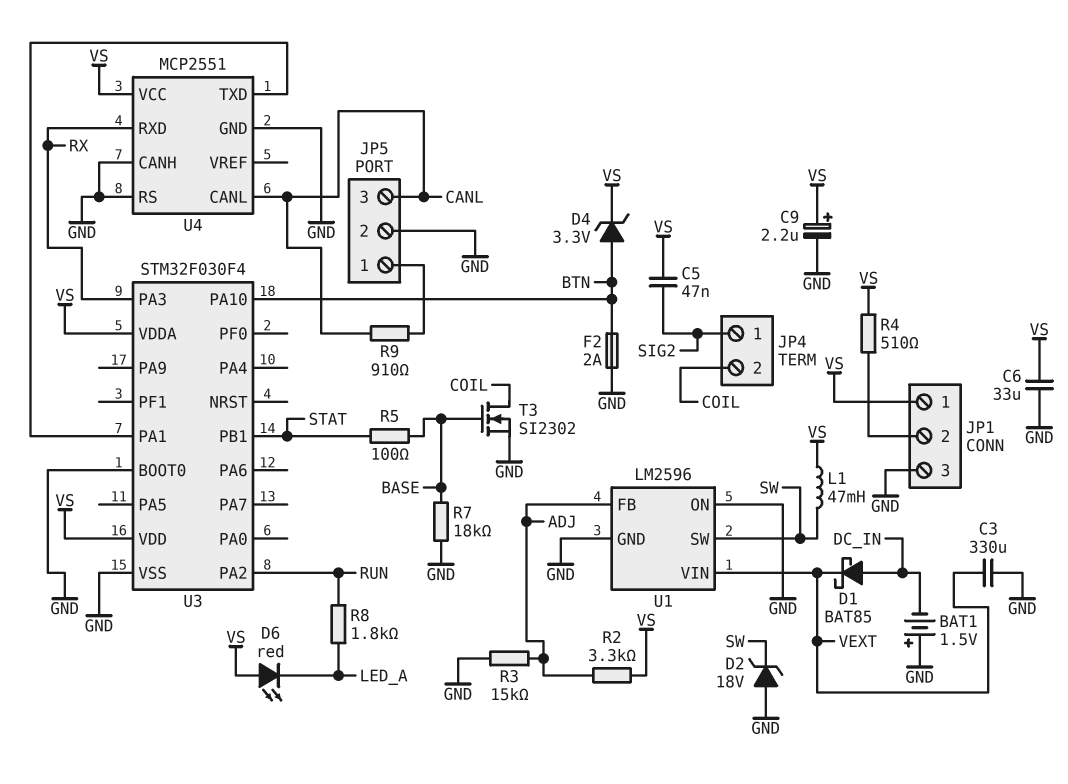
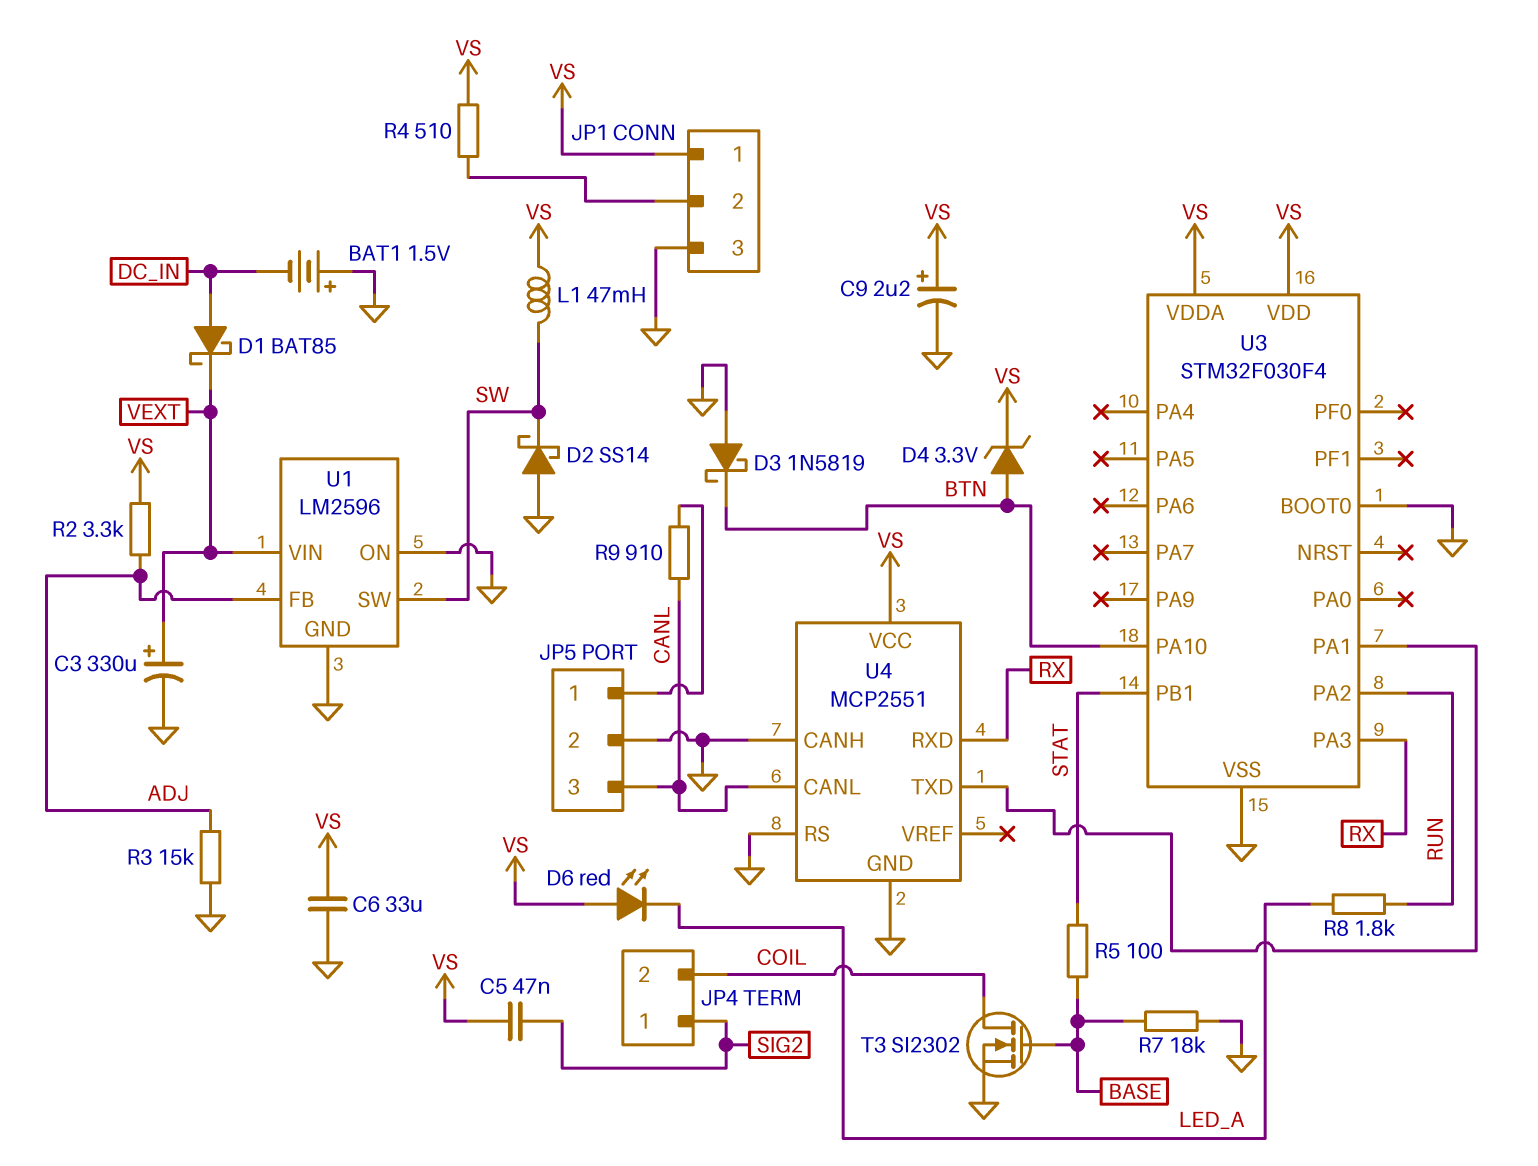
C3: 330uF (GND, VEXT) -> 330uF (plus VEXT, minus GND)
D2: zener 18V (A GND, K SW) -> schottky SS14 (A GND, K SW)
D3: none -> schottky 1N5819 (A GND, K BTN)
F2: 2A (BTN, GND) -> none

